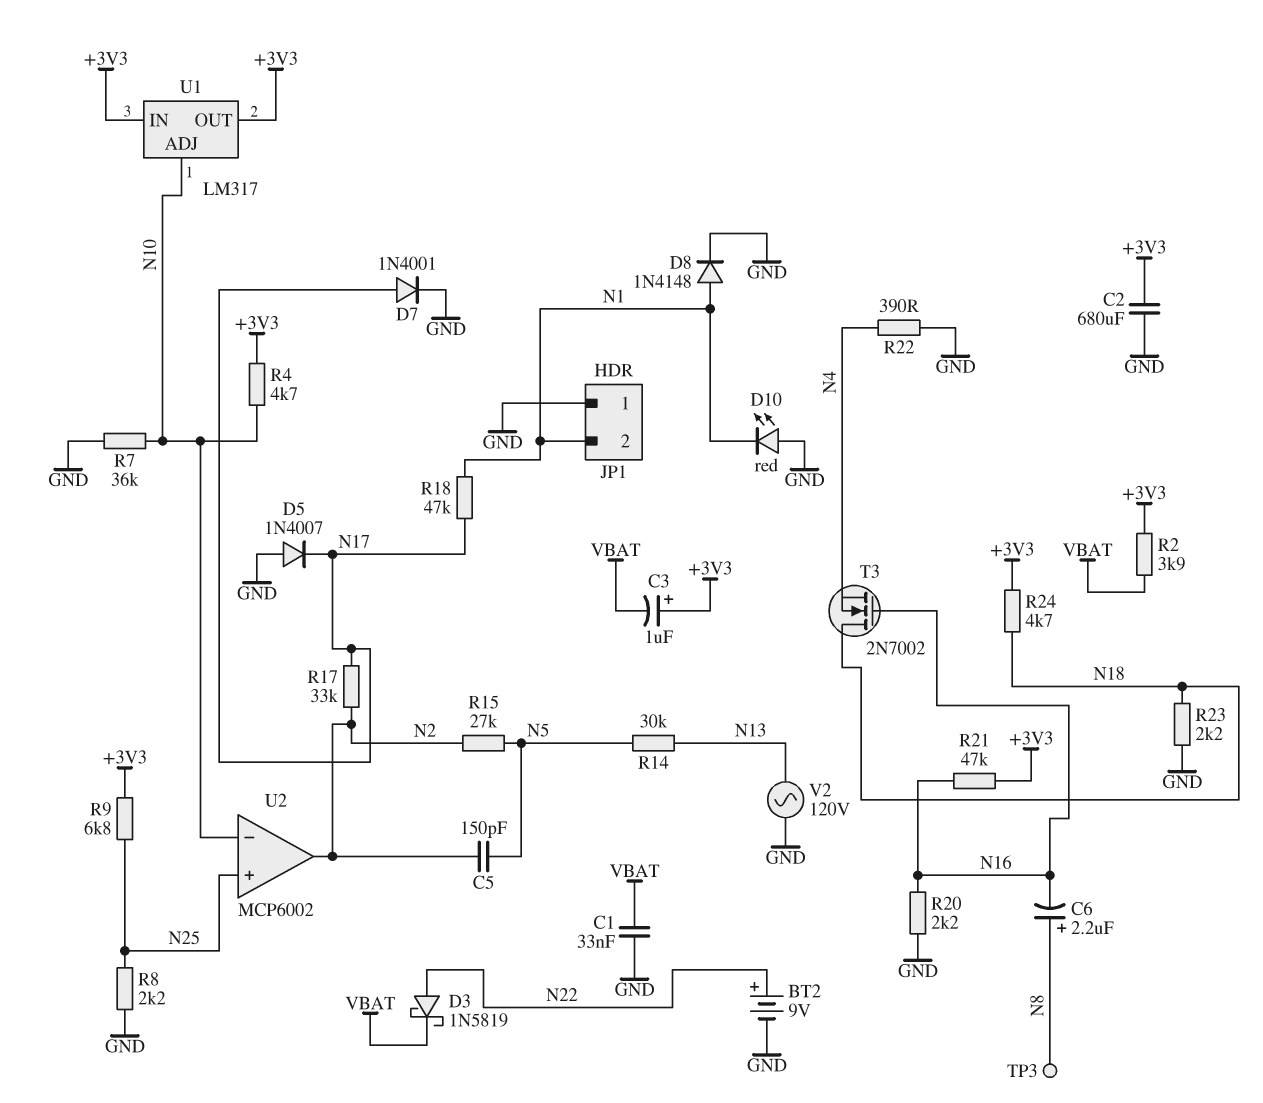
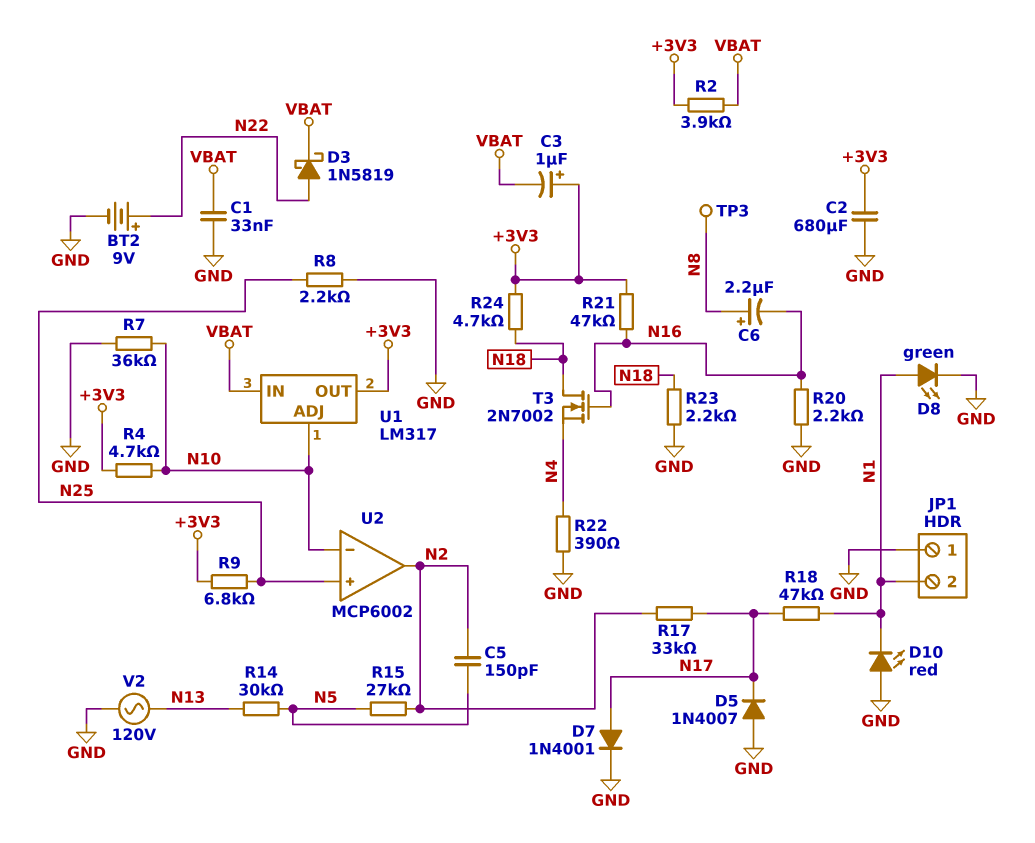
D8: diode 1N4148 (A N1, K GND) -> LED green (A N1, K GND)
U1 pin IN: +3V3 -> VBAT

